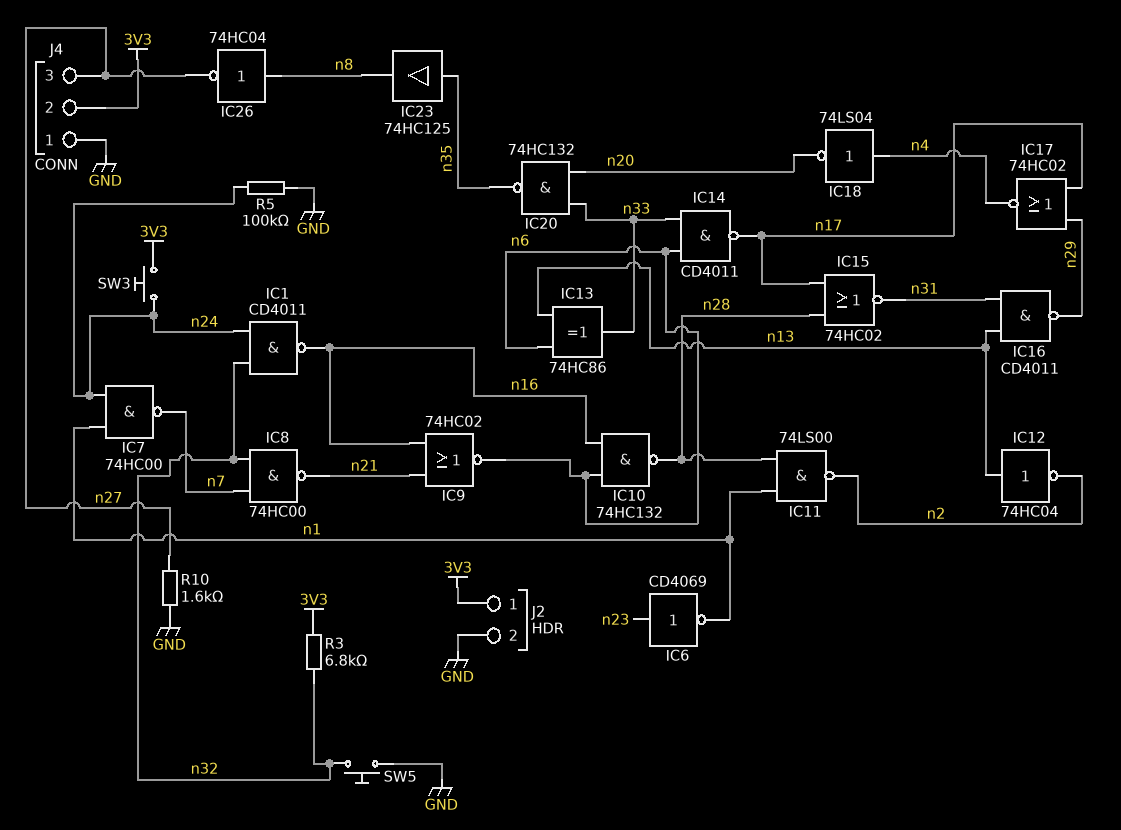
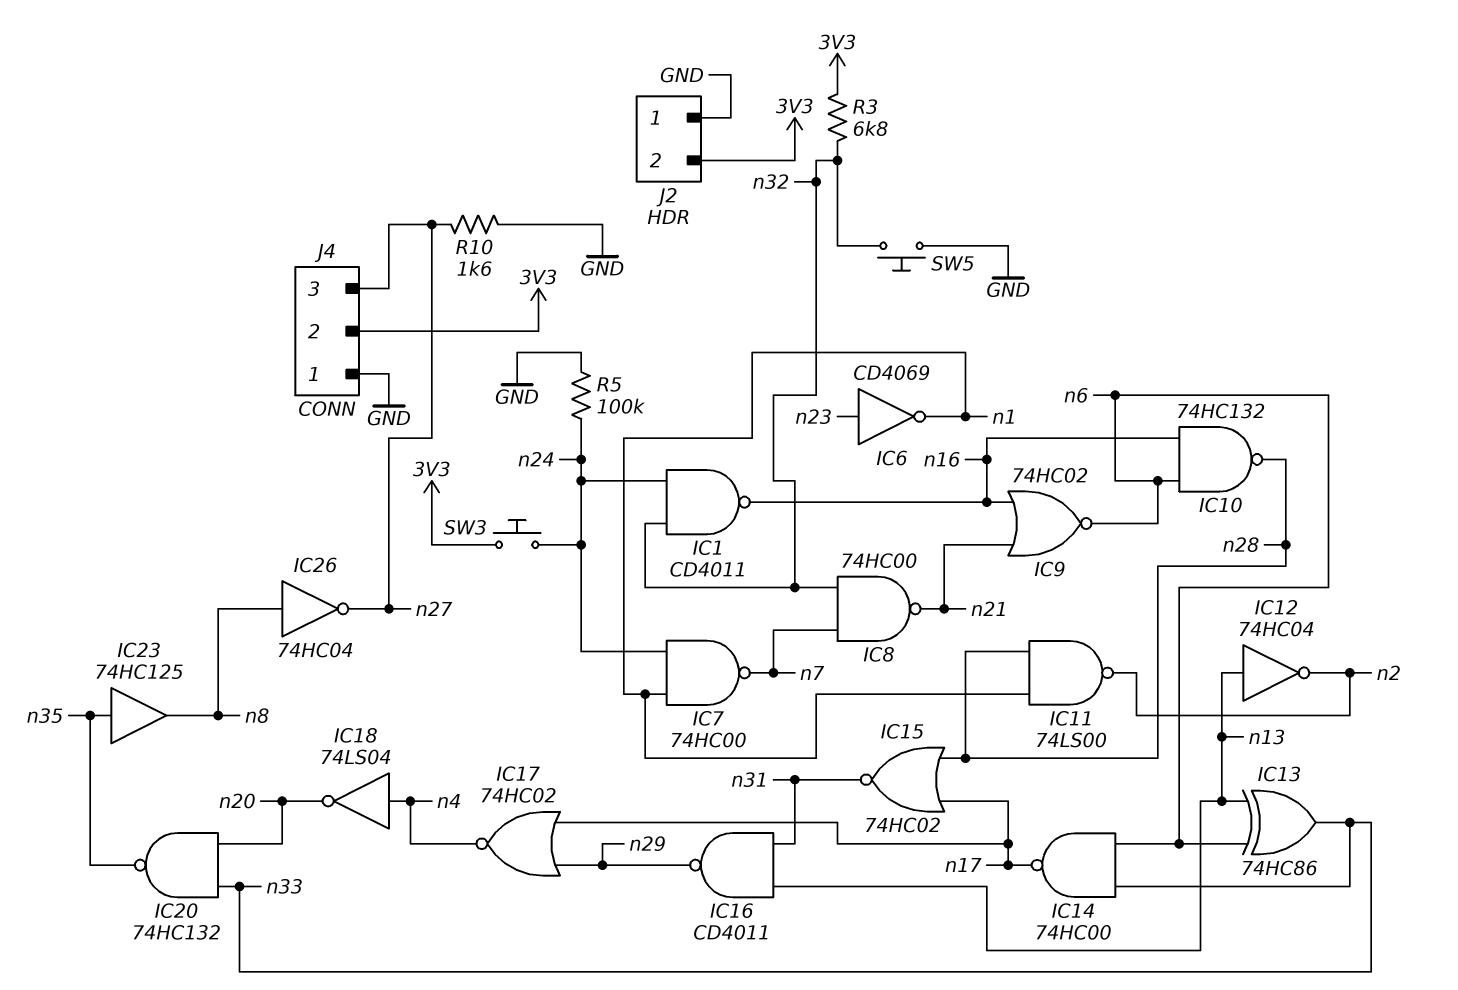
IC14: NAND CD4011 (in n6, in n33, out n17) -> NAND 74HC00 (in n6, in n33, out n17)
J2 pin 1: 3V3 -> GND
J2 pin 2: GND -> 3V3

